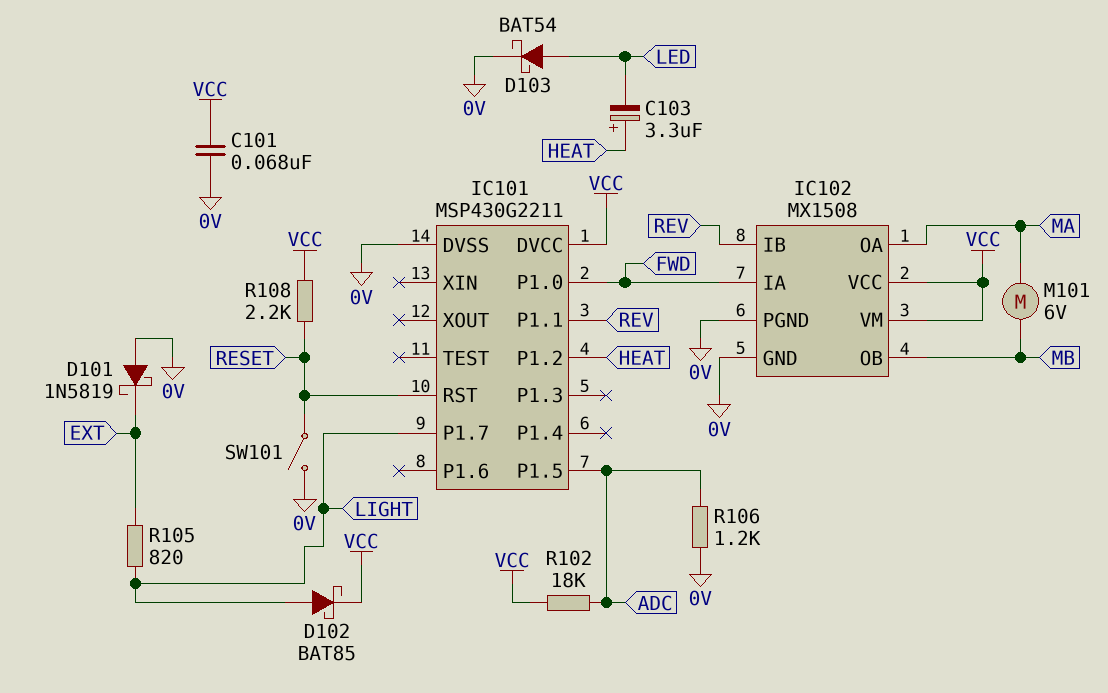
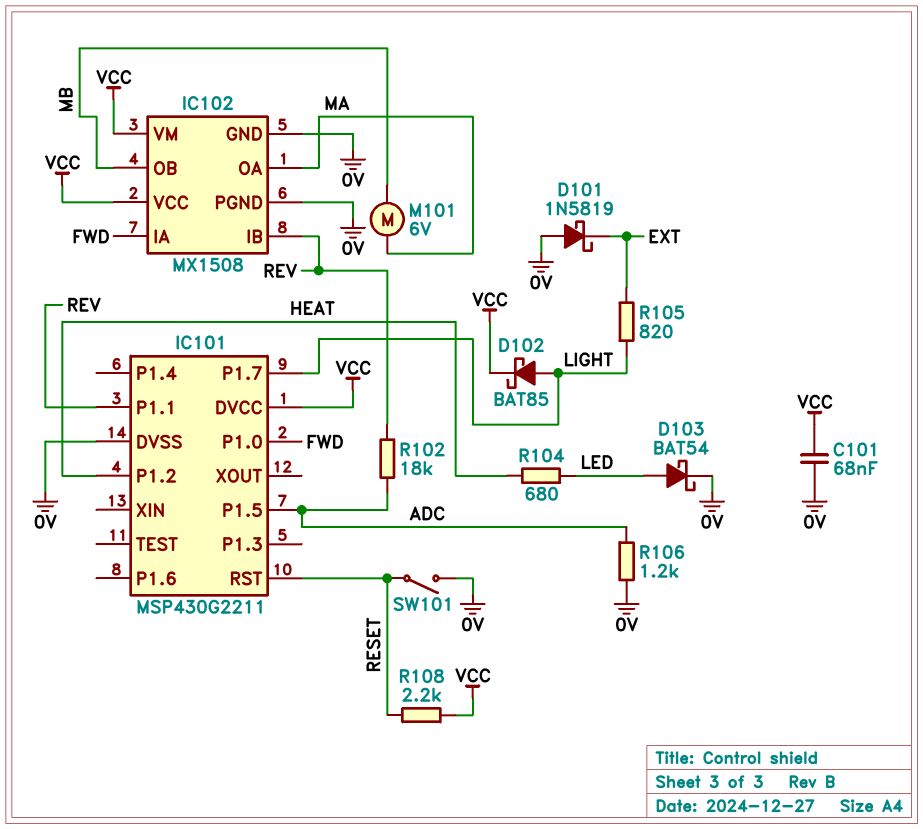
C103: 3.3uF (plus HEAT, minus LED) -> none
R102: 18k (ADC, VCC) -> 18k (ADC, REV)
R104: none -> 680 (HEAT, LED)

